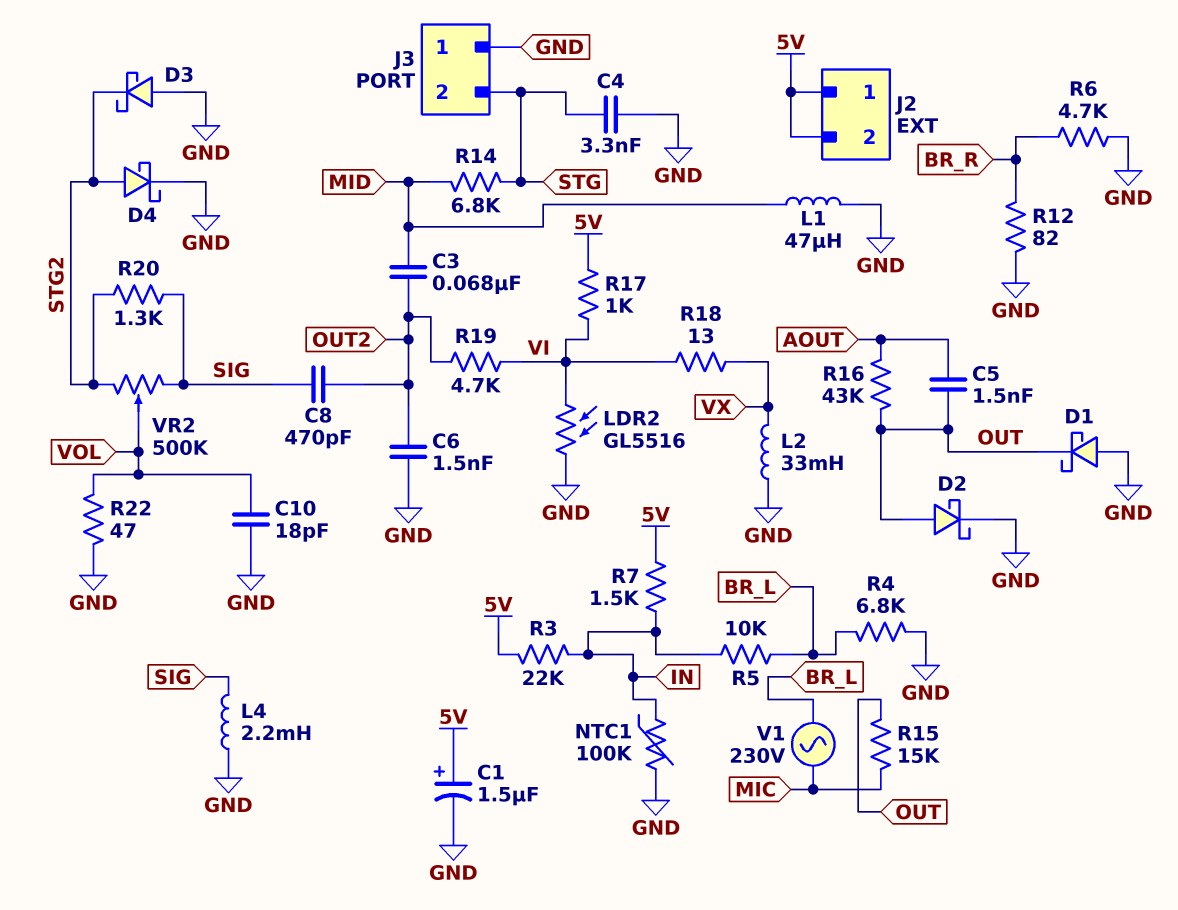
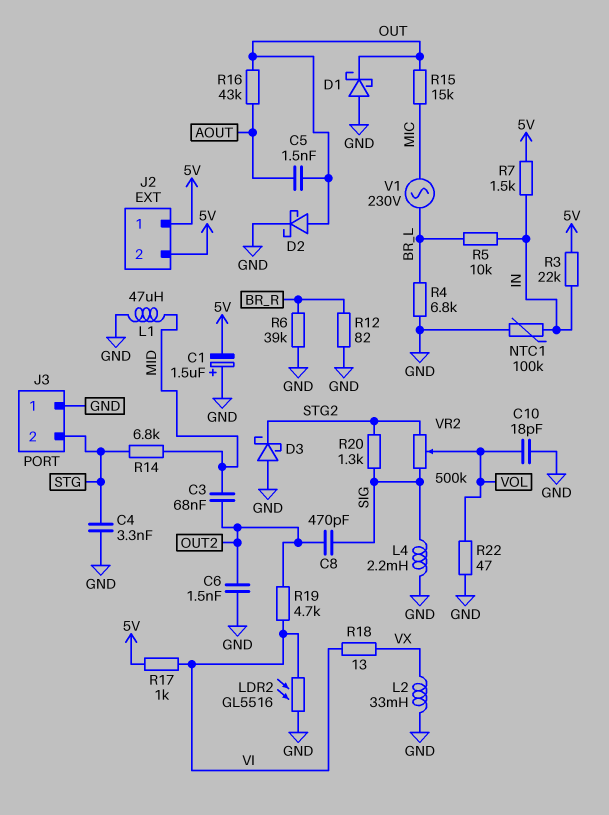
C1: 1.5uF (plus 5V, minus GND) -> 1.5uF (plus GND, minus 5V)
D4: schottky (A STG2, K GND) -> none
R6: 4.7k (BR_R, GND) -> 39k (BR_R, GND)

